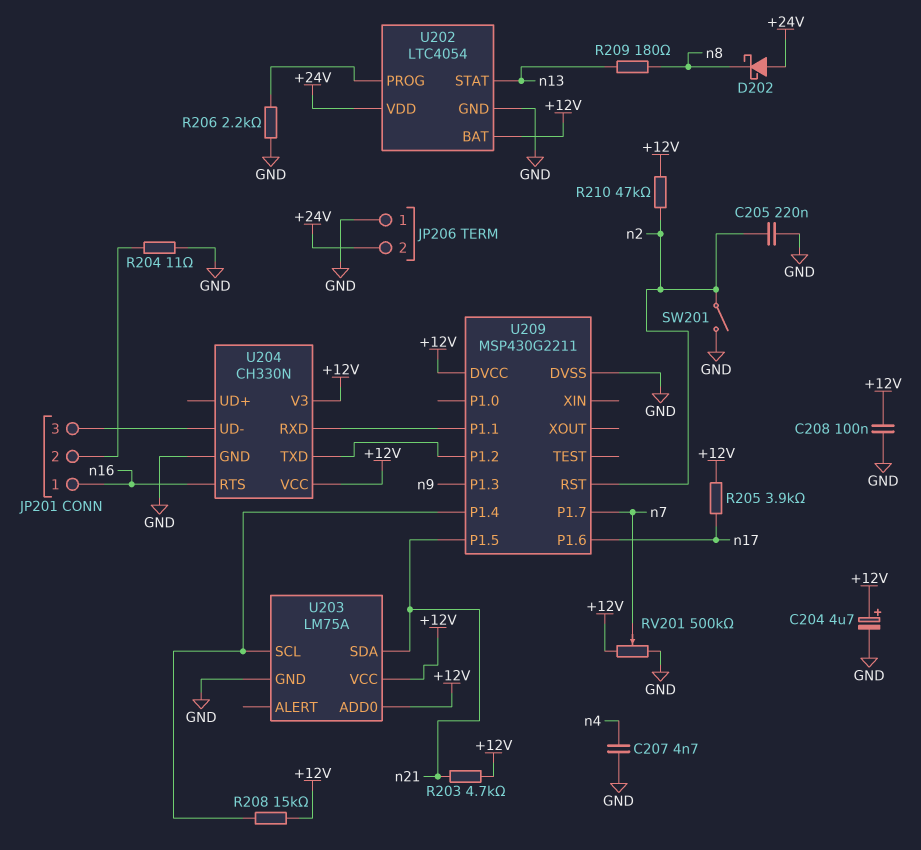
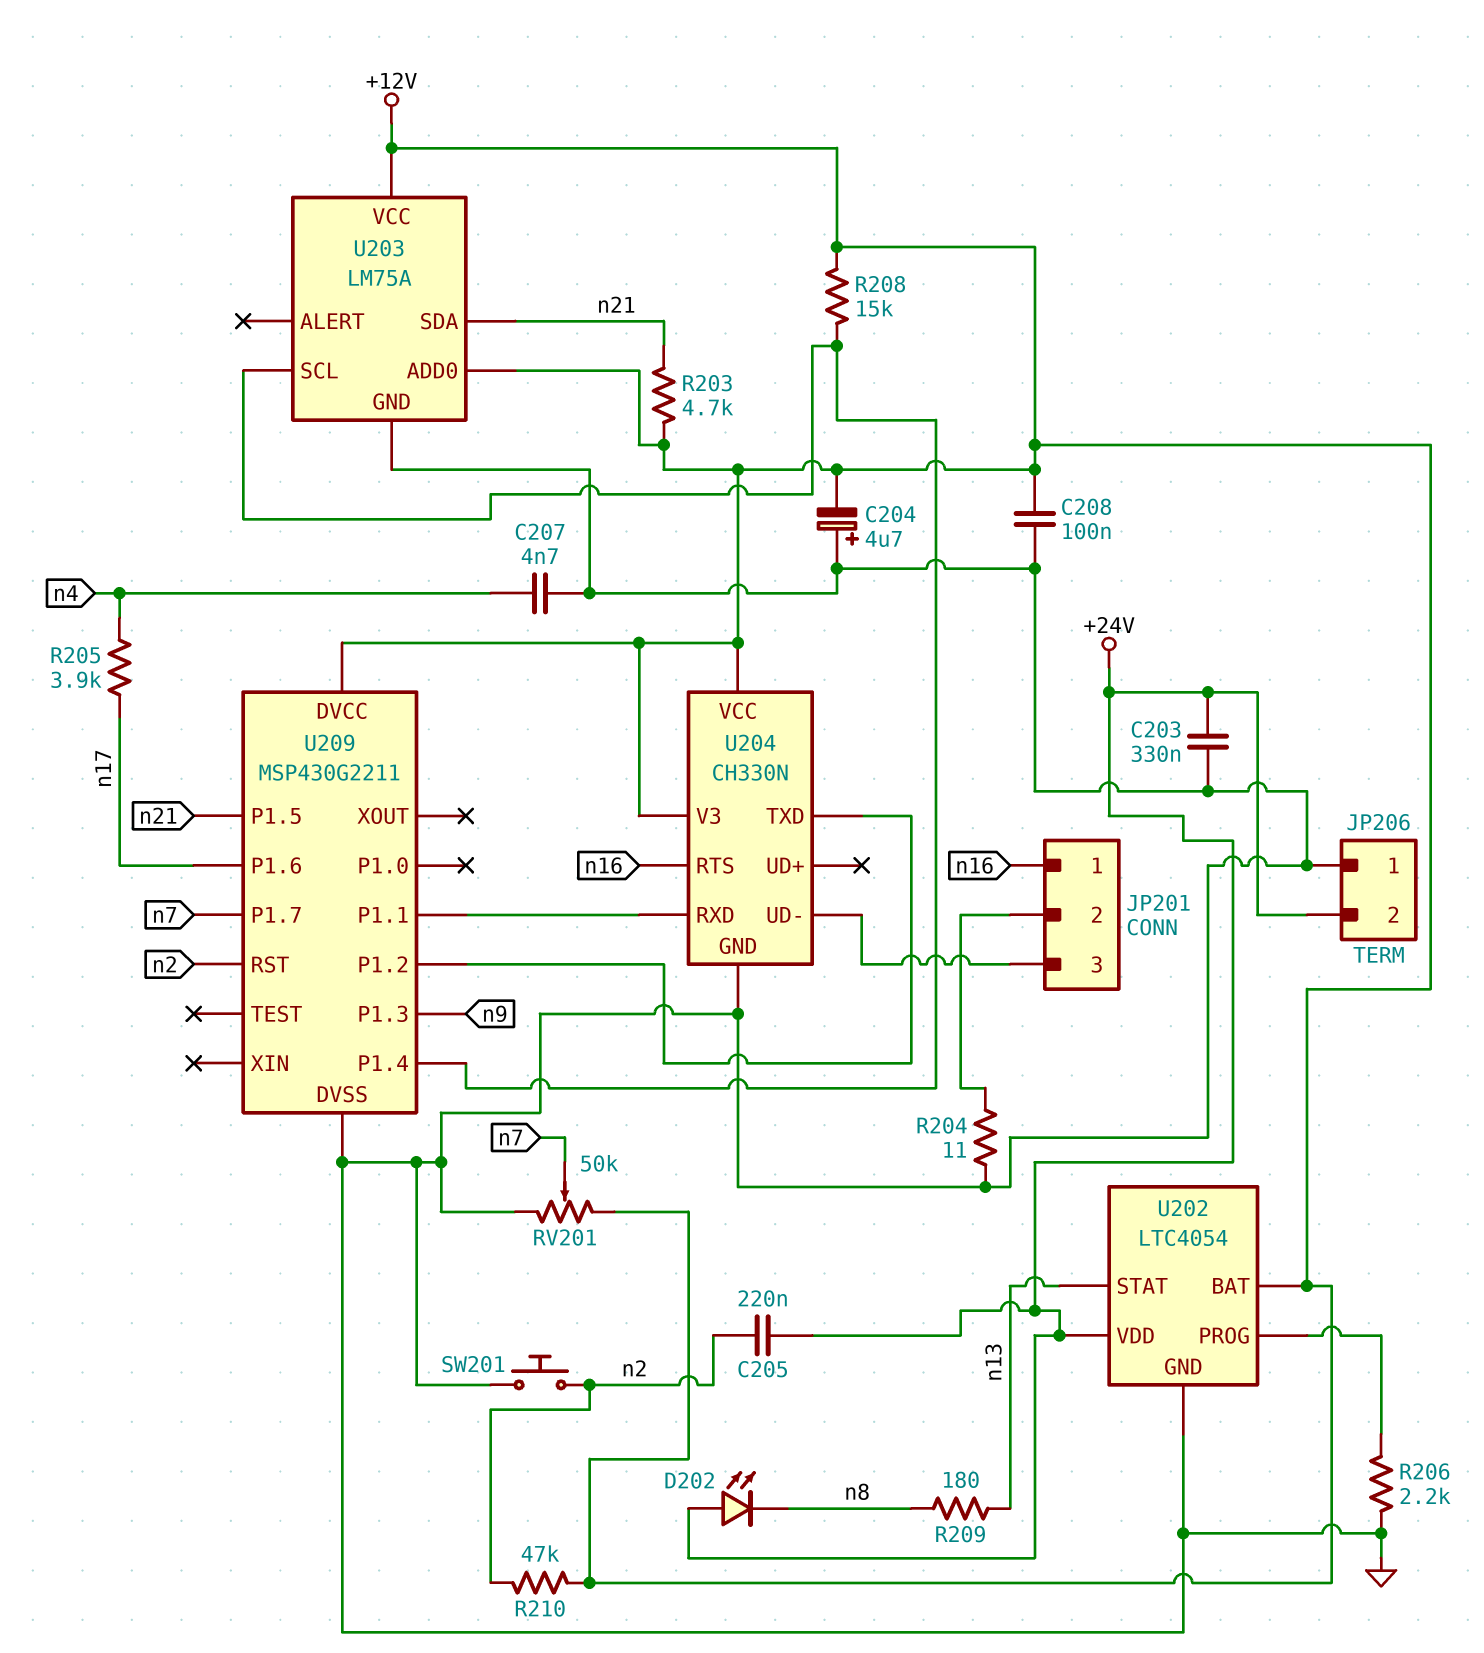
C203: none -> 330nF (+24V, GND)
C204: 4.7uF (plus +12V, minus GND) -> 4.7uF (plus GND, minus +12V)
C205: 220nF (GND, n2) -> 220nF (+24V, n2)
D202: schottky (A +24V, K n8) -> LED (A +24V, K n8)
R205: 3.9k (+12V, n17) -> 3.9k (n4, n17)
RV201: 500k (+12V, GND, wiper n7) -> 50k (+12V, GND, wiper n7)
SW201: switch (GND, n2) -> button (GND, n2)

